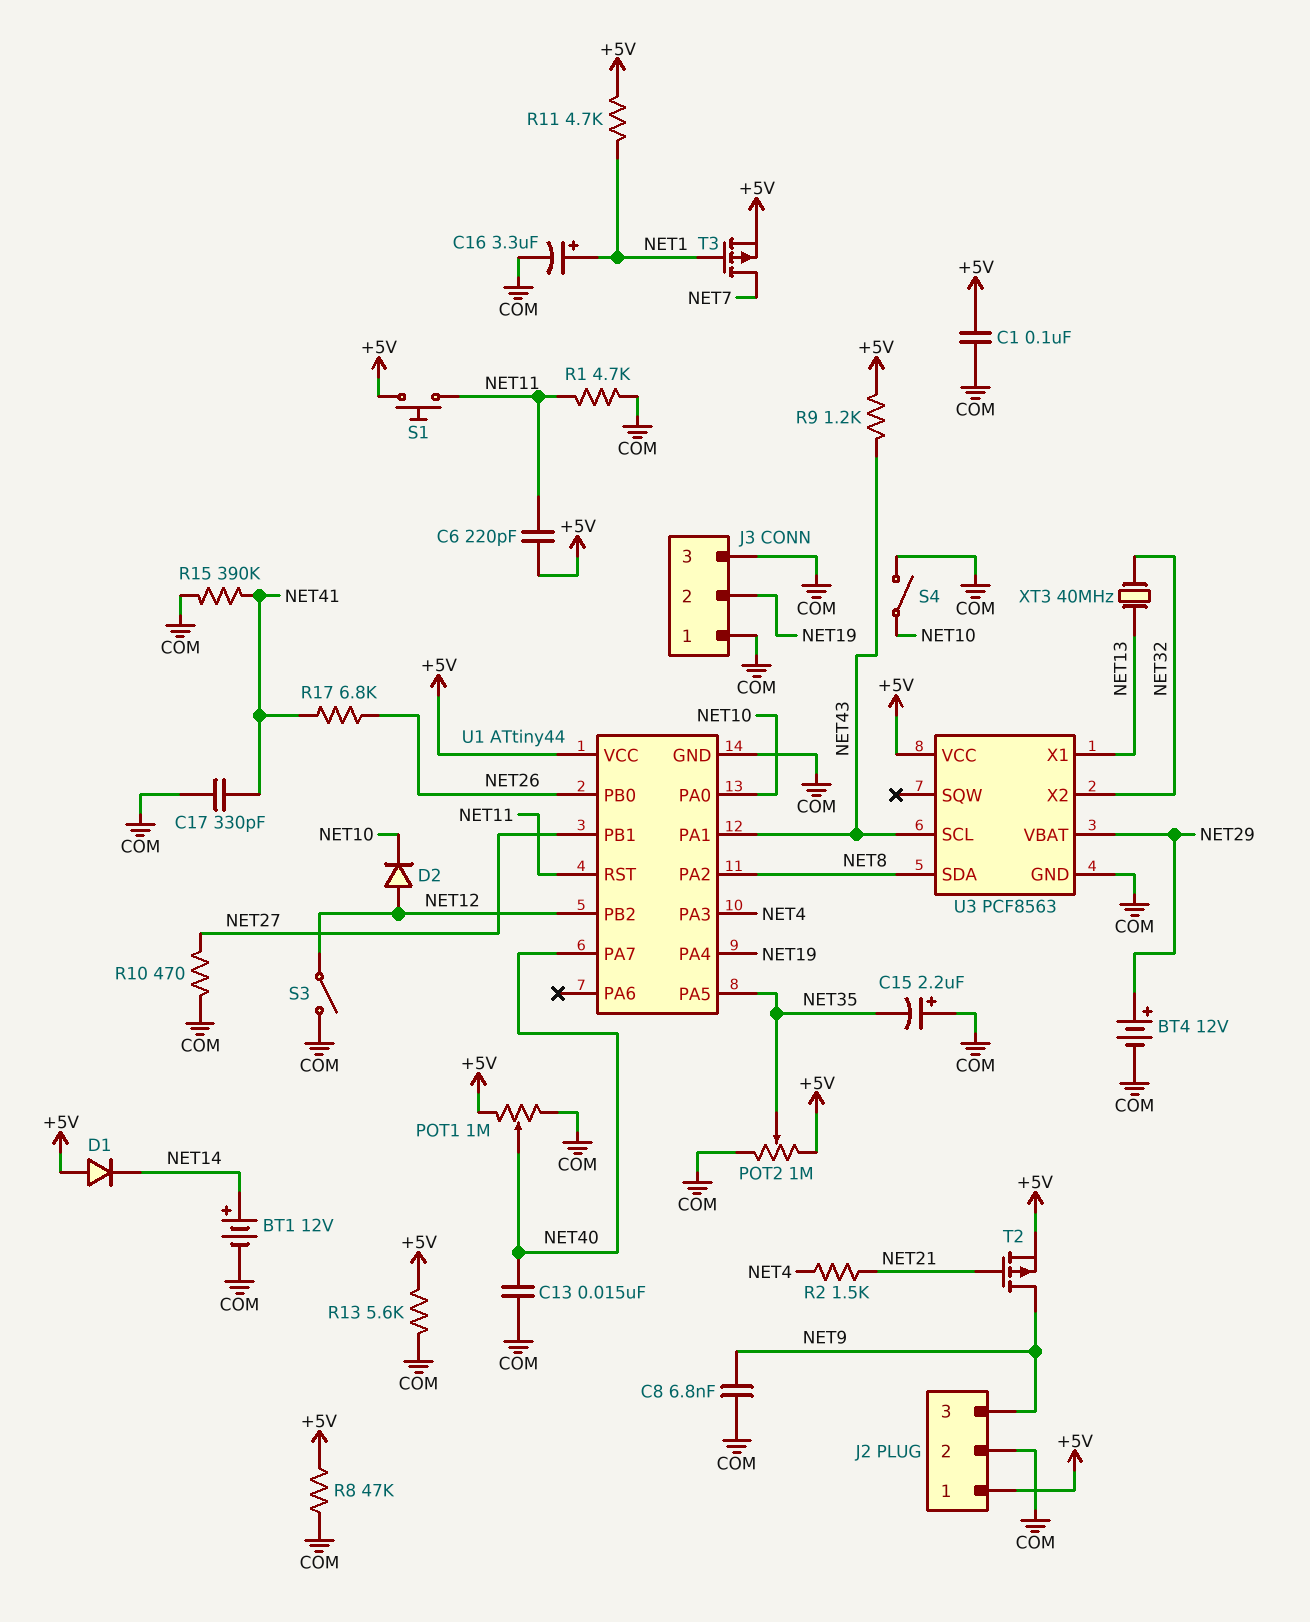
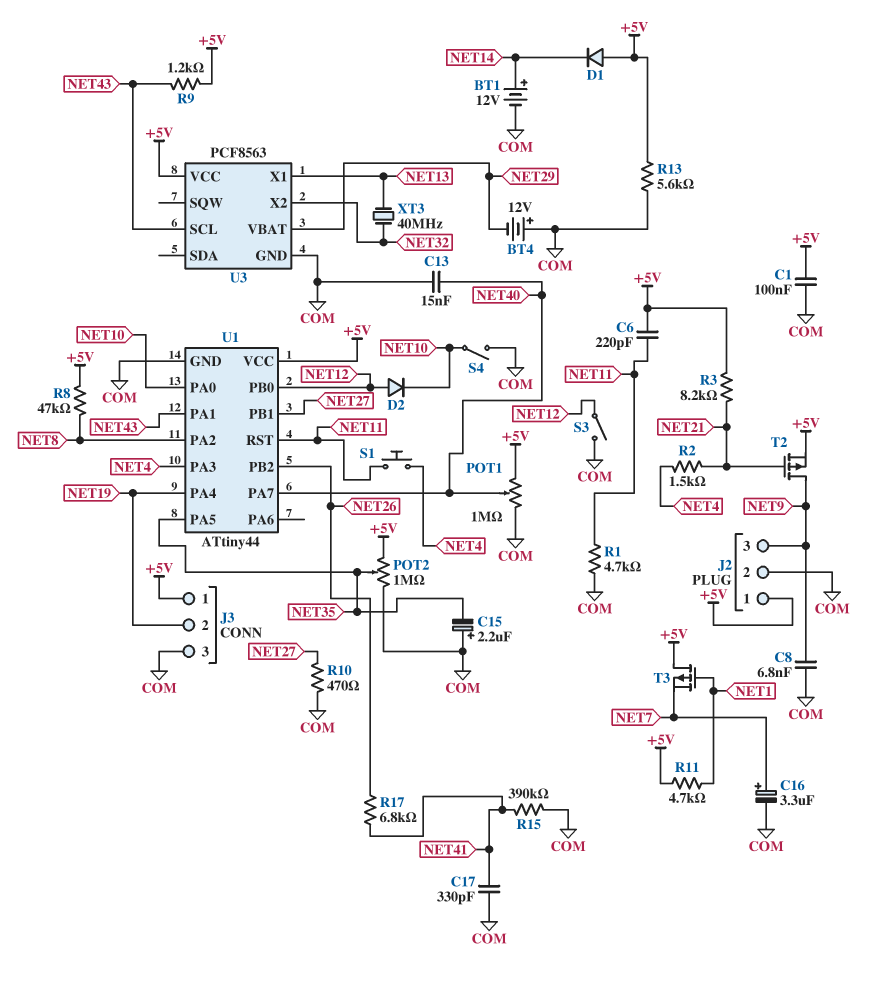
BT4: 12V (plus NET29, minus COM) -> 12V (plus COM, minus NET29)
C16: 3.3uF (plus NET1, minus COM) -> 3.3uF (plus NET7, minus COM)
J3 pin 1: COM -> +5V
R3: none -> 8.2k (+5V, NET21)
R8: 47k (+5V, COM) -> 47k (+5V, NET8)
S1: button (+5V, NET11) -> button (NET4, NET11)
T3: PMOS (G NET1, D NET7, S +5V) -> PMOS (G NET1, D +5V, S NET7)
U1 pin PB0: NET26 -> NET12
U1 pin PB2: NET12 -> NET26
U3 pin SDA: NET8 -> none

